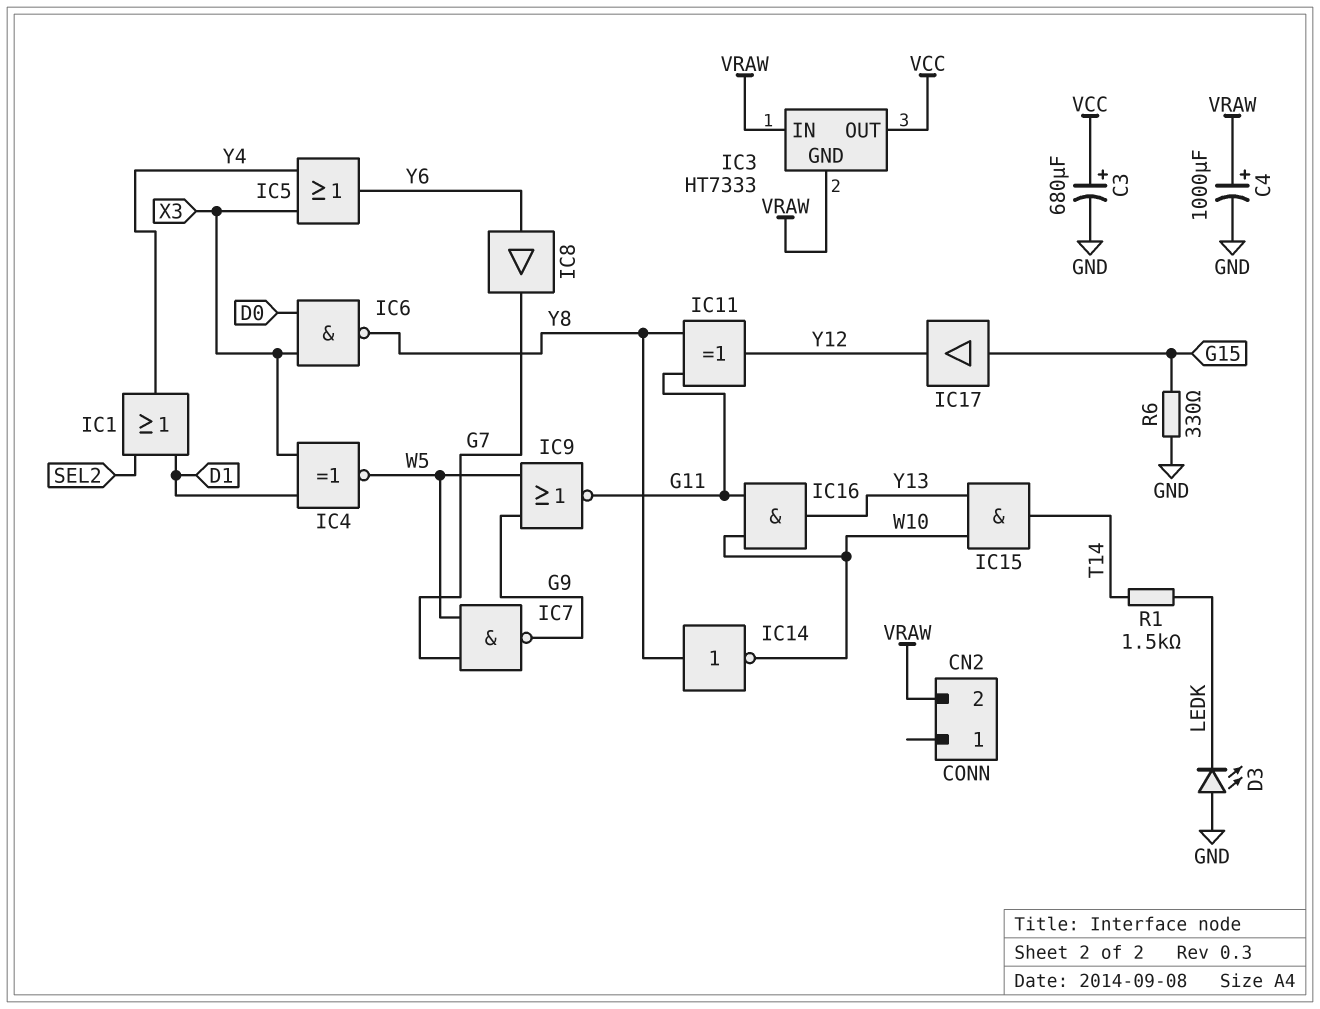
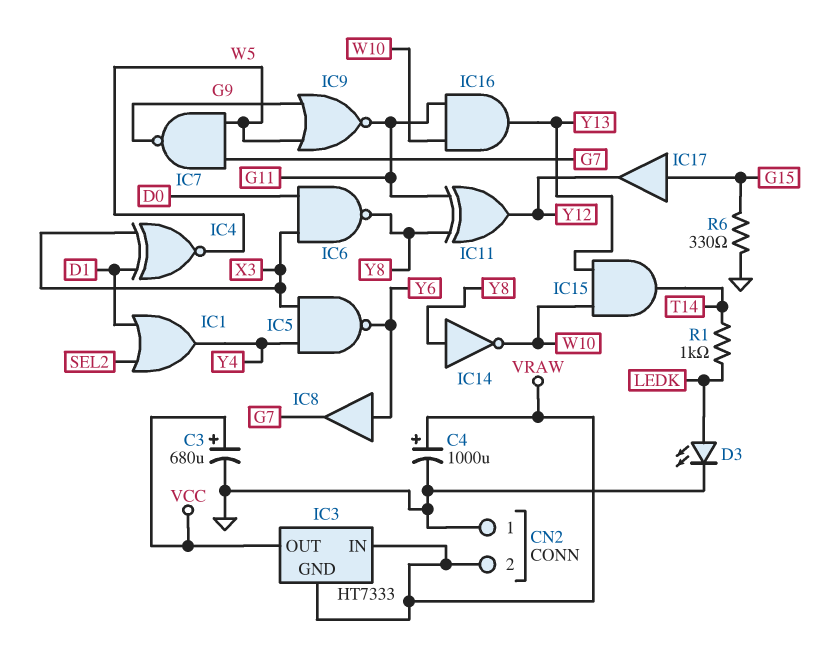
CN2 pin 1: none -> GND
D3: LED (A GND, K LEDK) -> LED (A LEDK, K GND)
IC5: OR (in X3, in Y4, out Y6) -> NAND (in X3, in Y4, out Y6)
R1: 1.5k (LEDK, T14) -> 1k (LEDK, T14)

